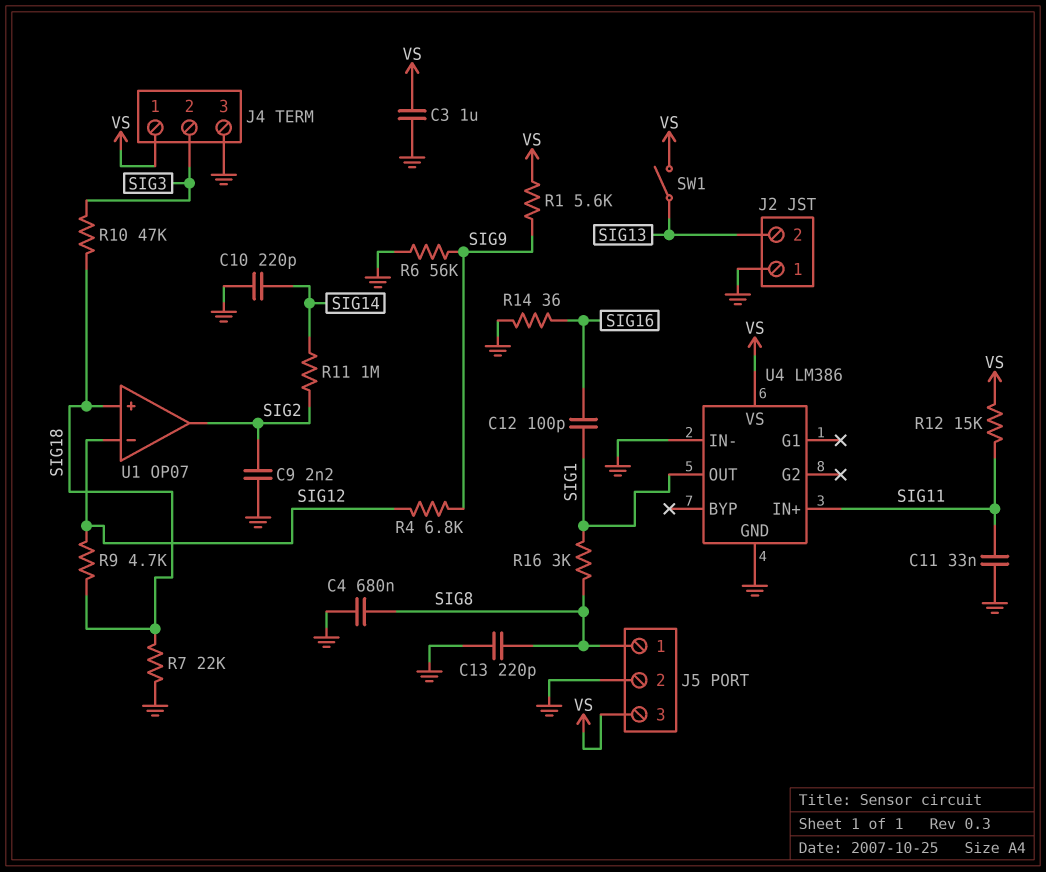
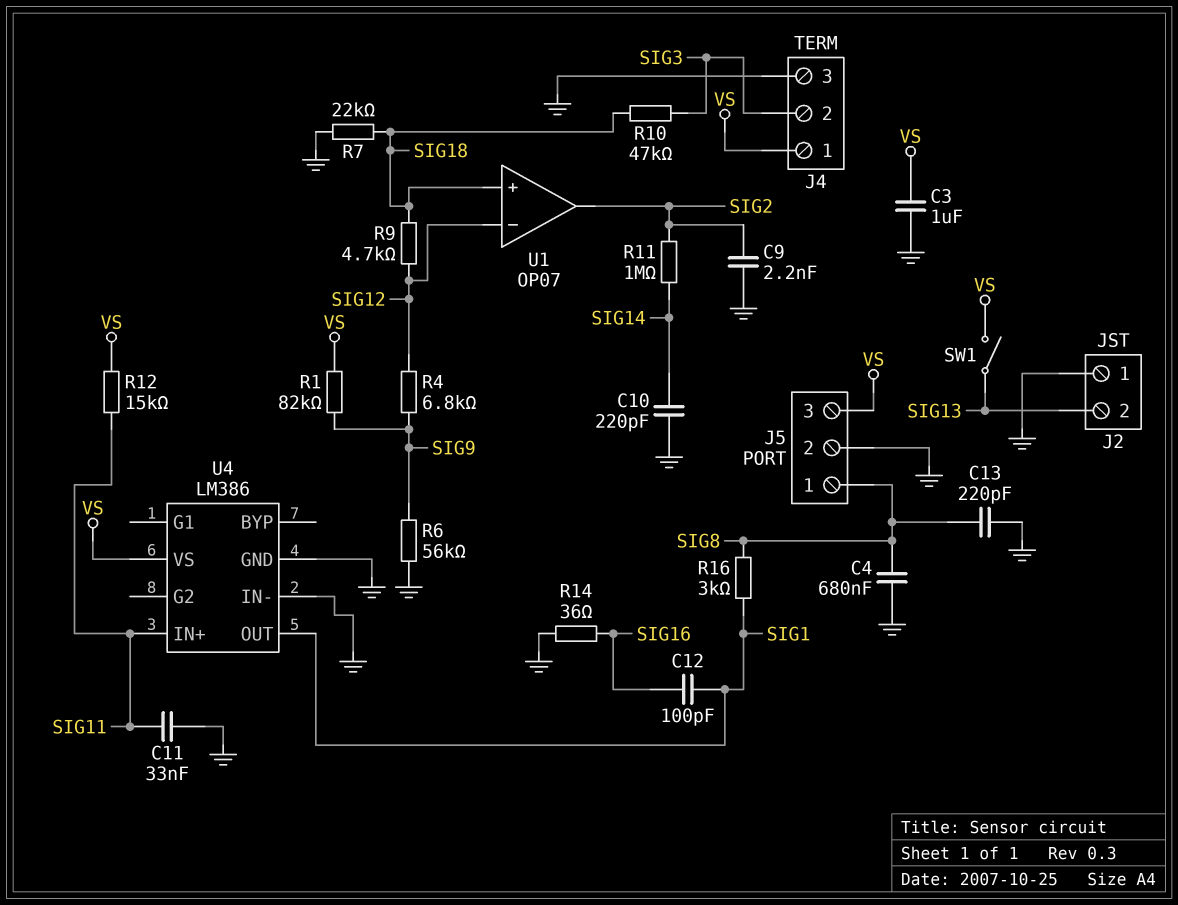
R1: 5.6k (SIG9, VS) -> 82k (SIG9, VS)

